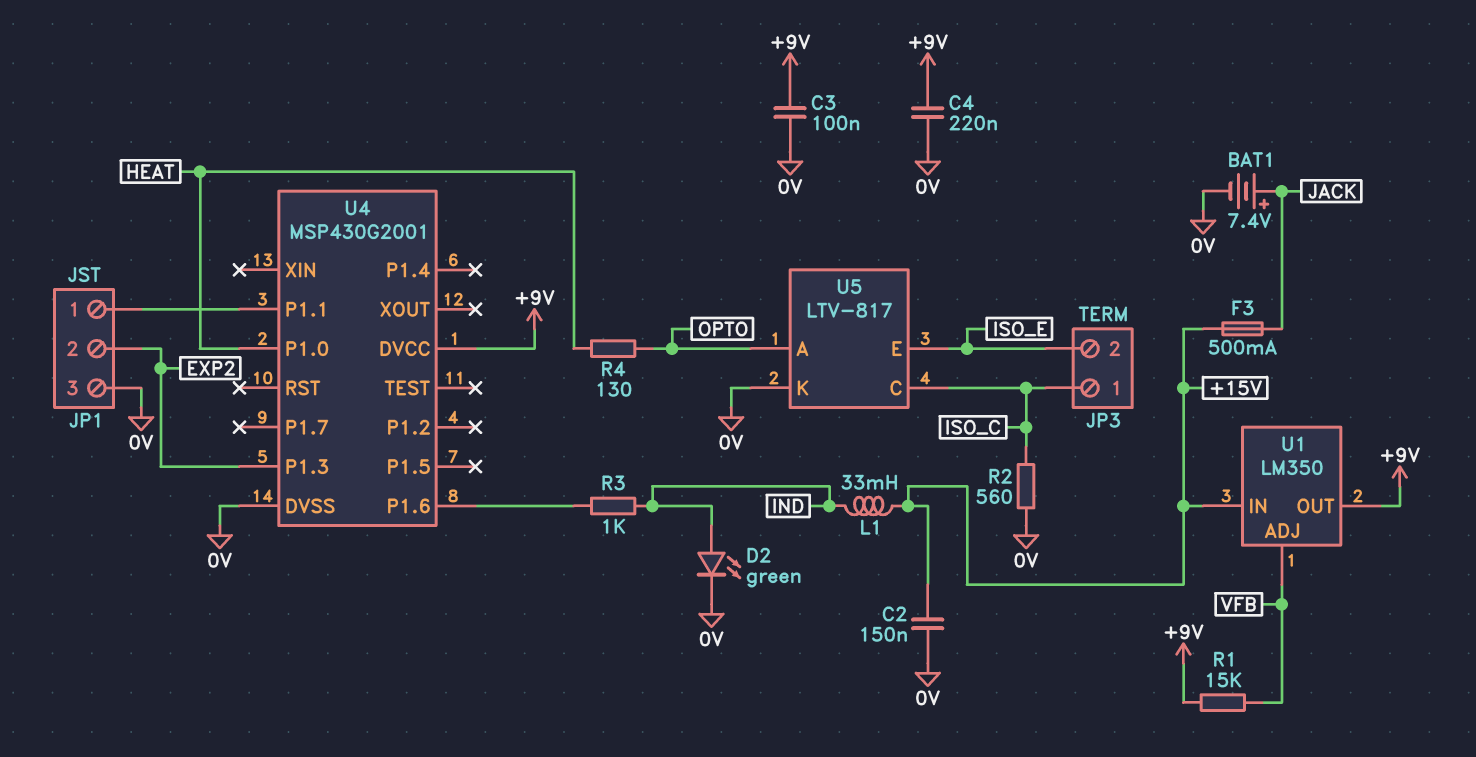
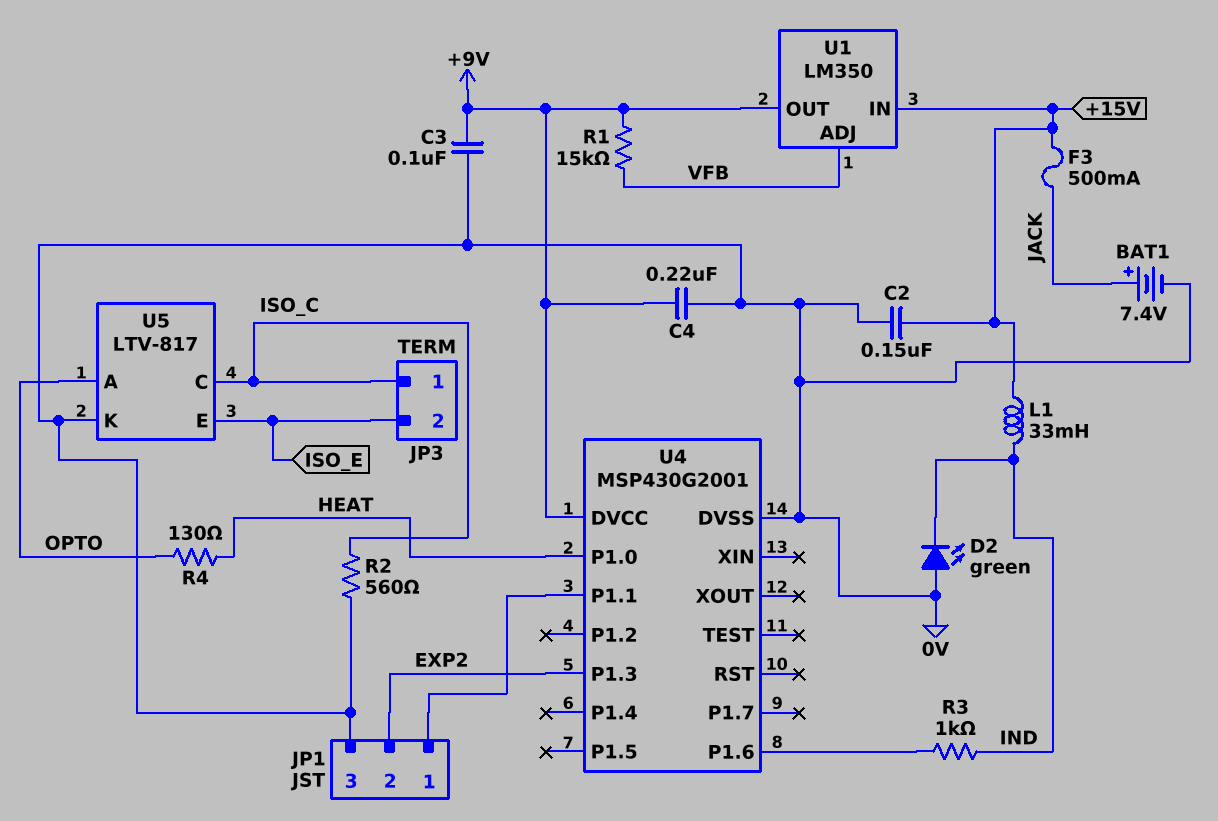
D2: LED green (A IND, K 0V) -> LED green (A 0V, K IND)

